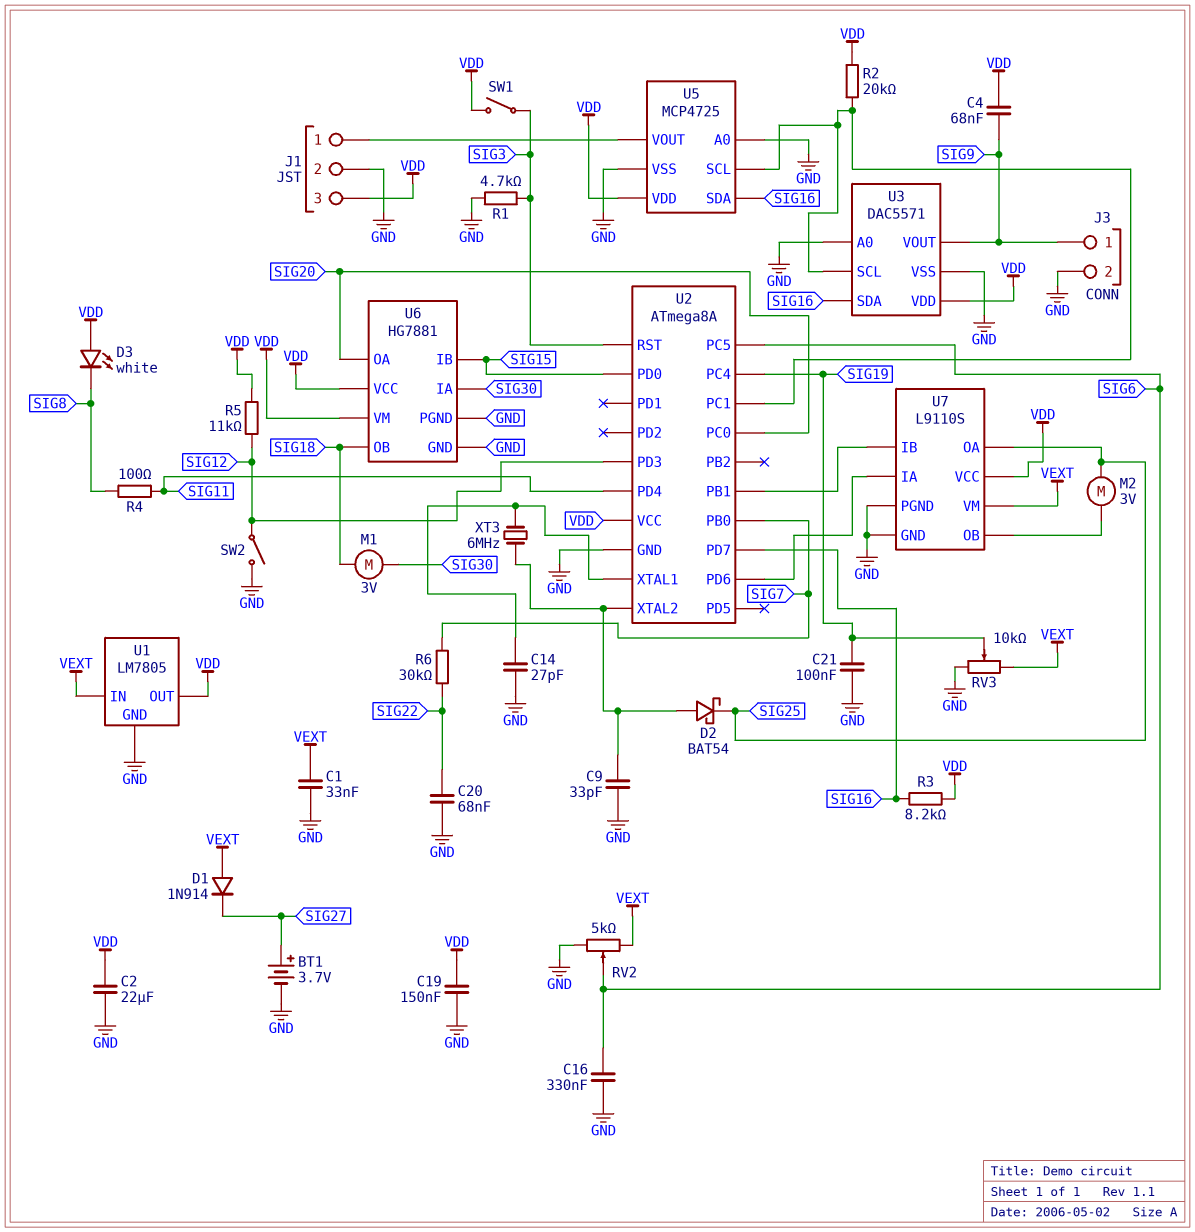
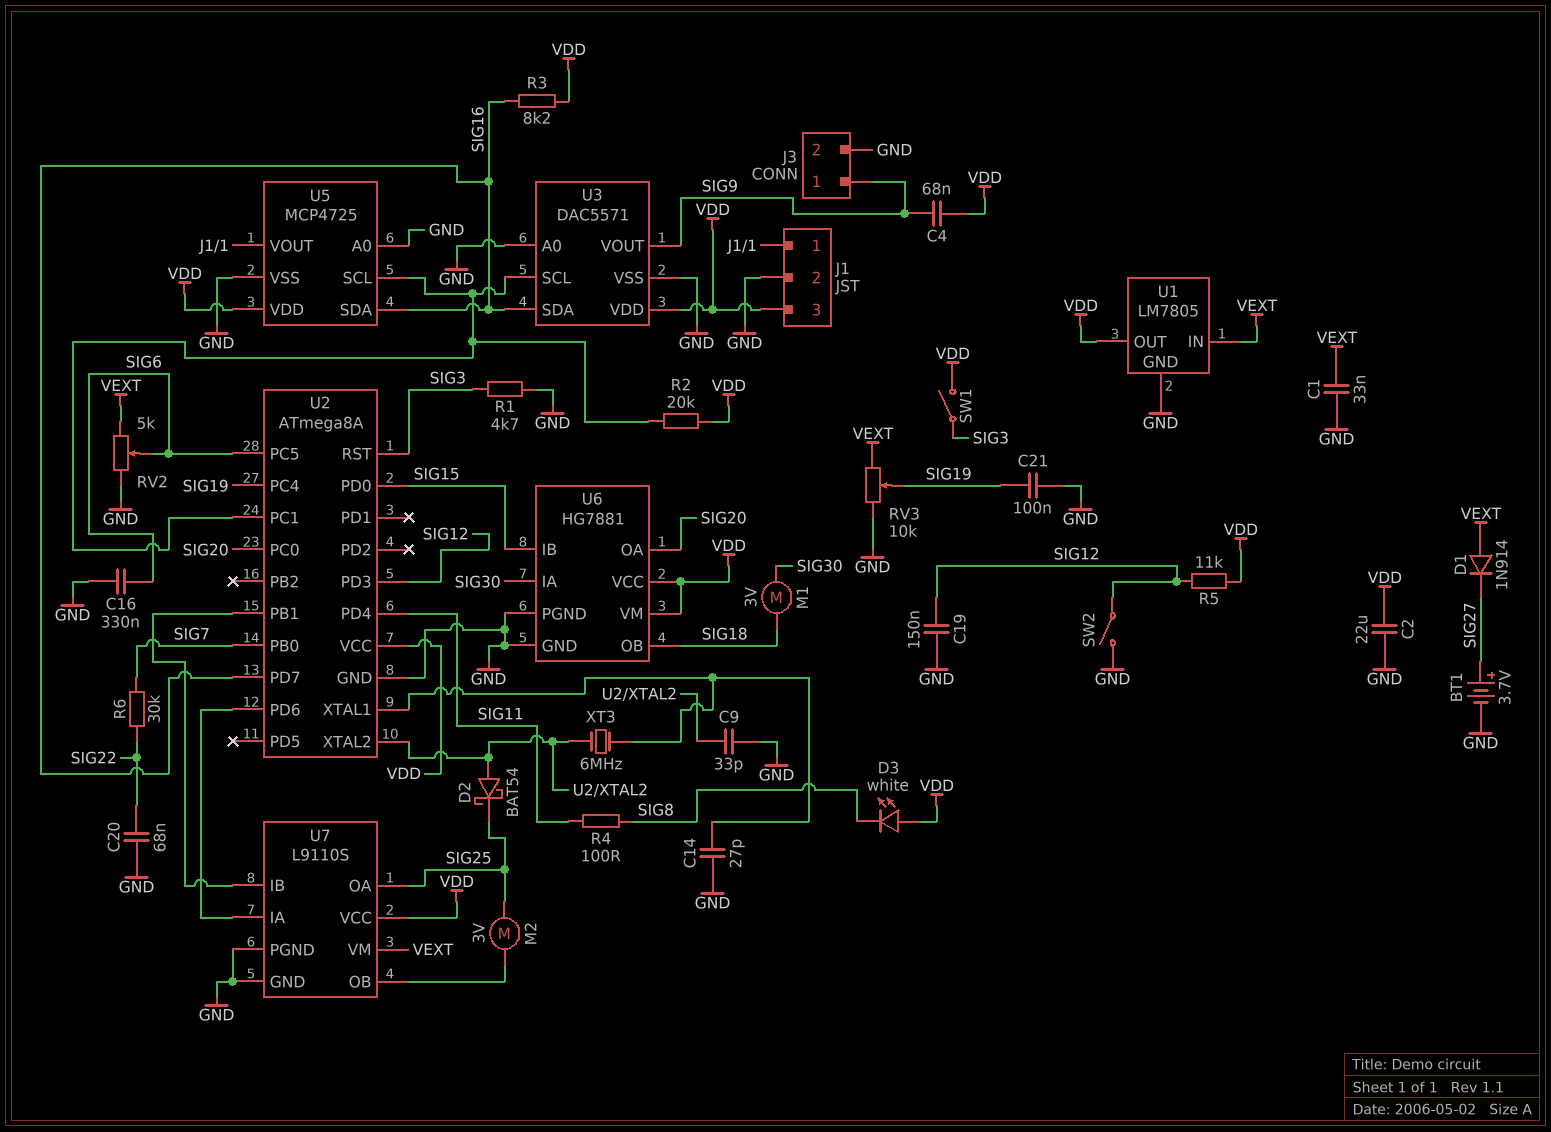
C19: 150nF (GND, VDD) -> 150nF (GND, SIG12)

